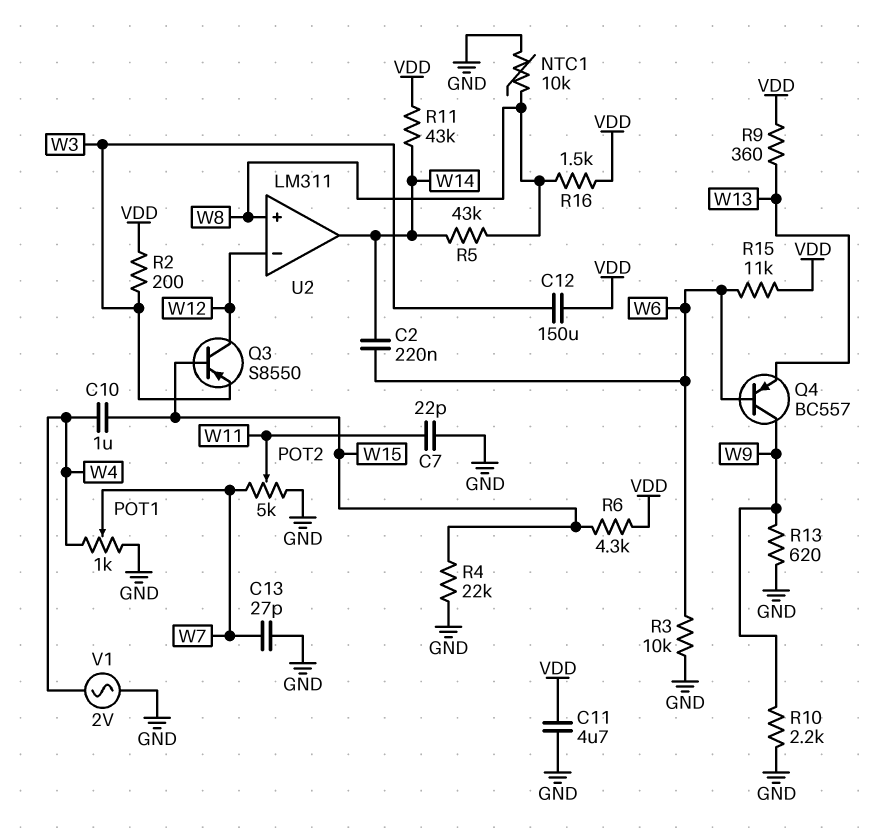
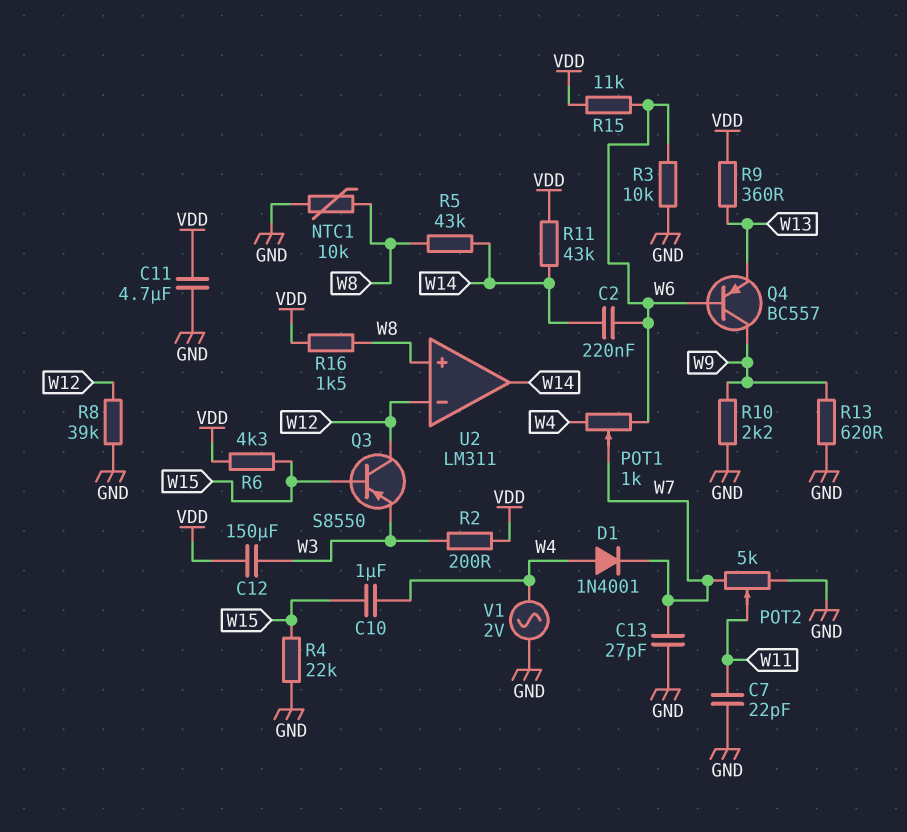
D1: none -> diode 1N4001 (A W4, K W7)
POT1: 1k (GND, W4, wiper W7) -> 1k (W4, W6, wiper W7)
R8: none -> 39k (GND, W12)

